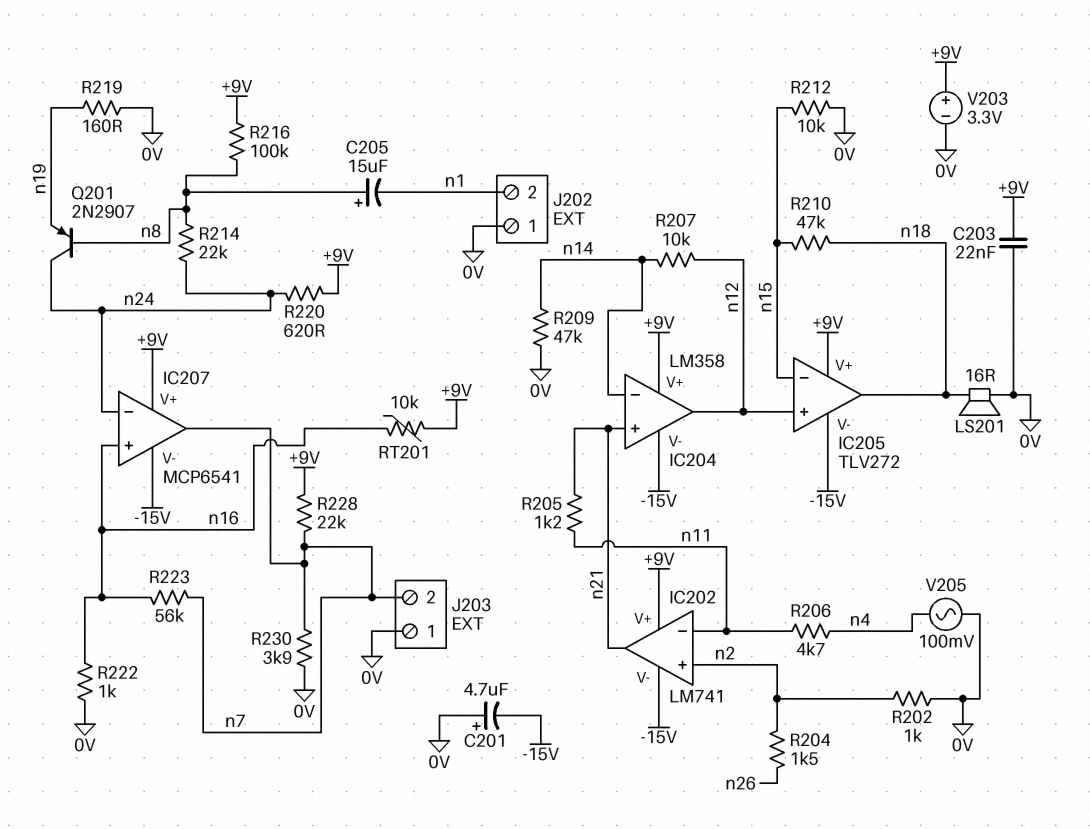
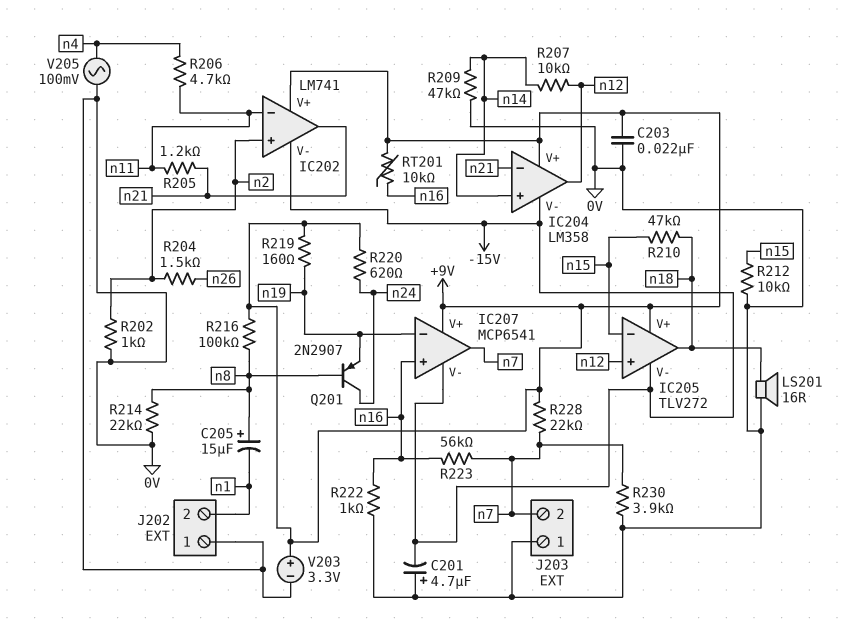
IC204 pin in+: n21 -> n14
IC204 pin in-: n14 -> n21
IC207 pin in-: n24 -> n19
R214: 22k (n8, n24) -> 22k (0V, n8)
R219: 160 (0V, n19) -> 160 (+9V, n19)

